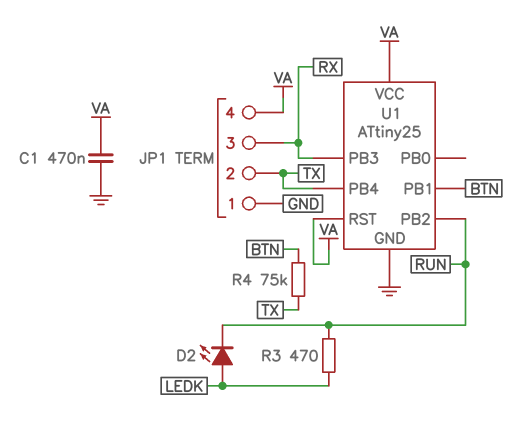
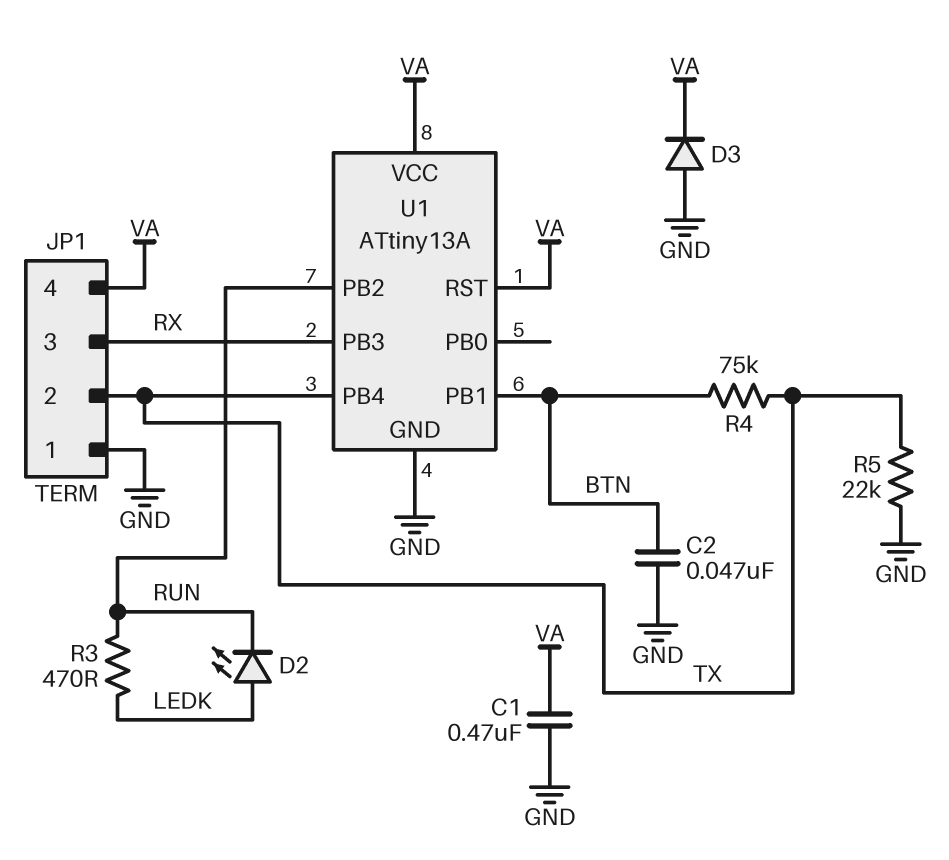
C2: none -> 47nF (BTN, GND)
D3: none -> diode (A GND, K VA)
R5: none -> 22k (GND, TX)
U1: ATtiny25 -> ATtiny13A

